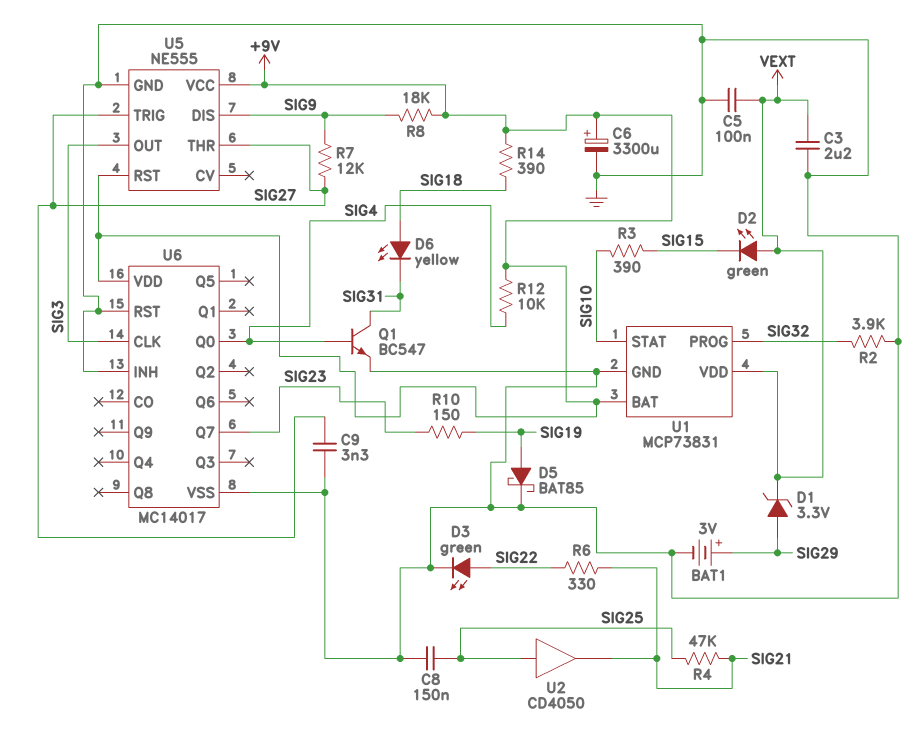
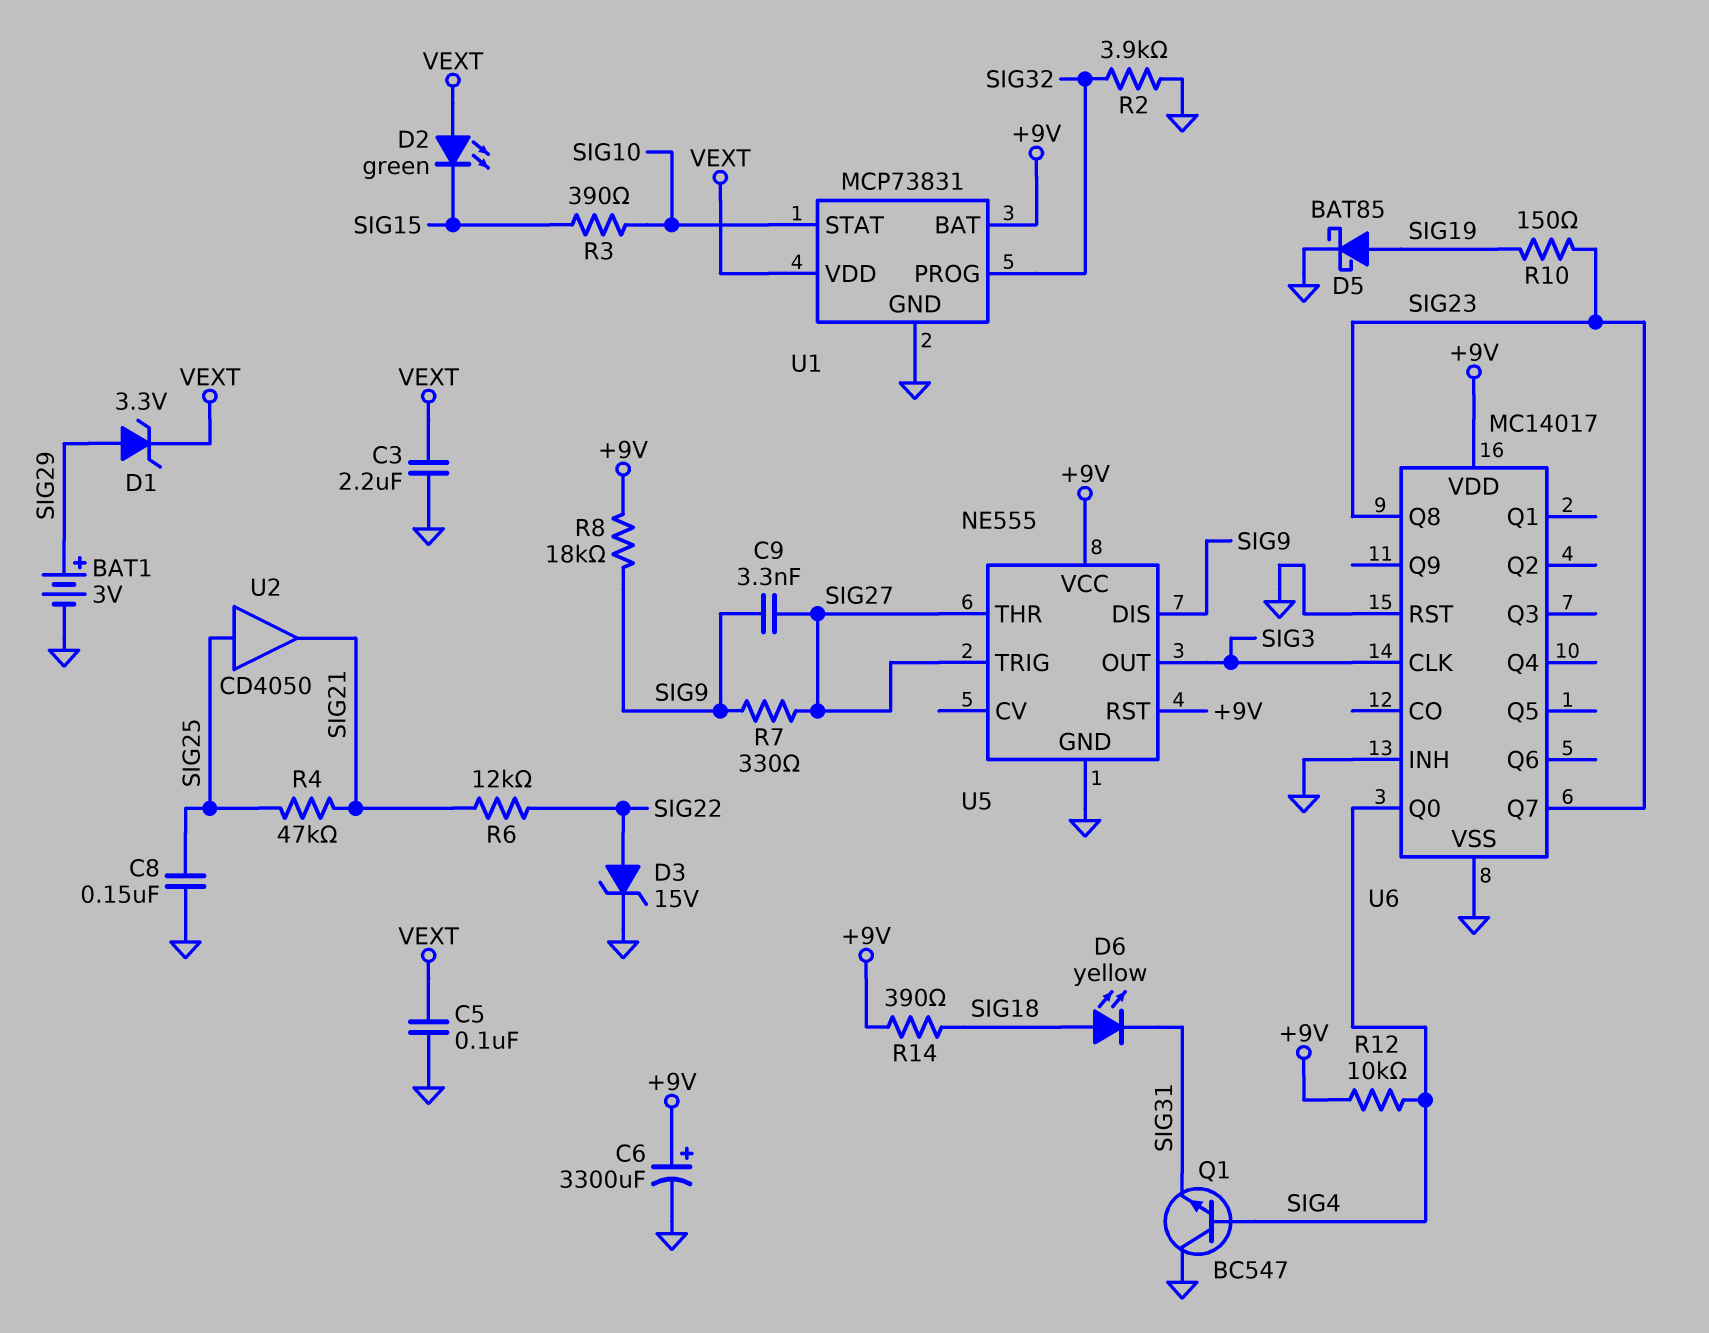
C9: 3.3nF (GND, SIG27) -> 3.3nF (SIG9, SIG27)
D3: LED green (A SIG22, K GND) -> zener 15V (A SIG22, K GND)
Q1: NPN BC547 (B SIG4, C SIG31, E GND) -> NPN BC547 (B SIG4, C GND, E SIG31)
R6: 330 (SIG21, SIG22) -> 12k (SIG21, SIG22)
R7: 12k (SIG9, SIG27) -> 330 (SIG9, SIG27)
U6 pin Q8: none -> SIG23

